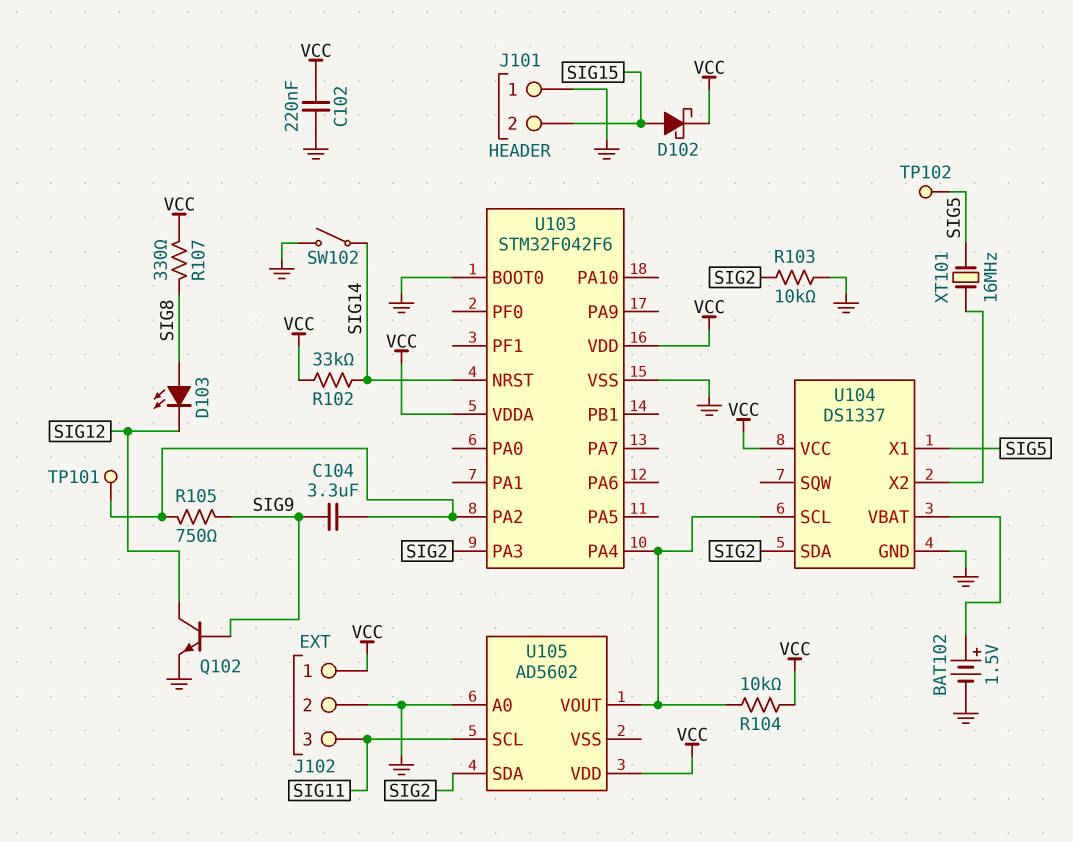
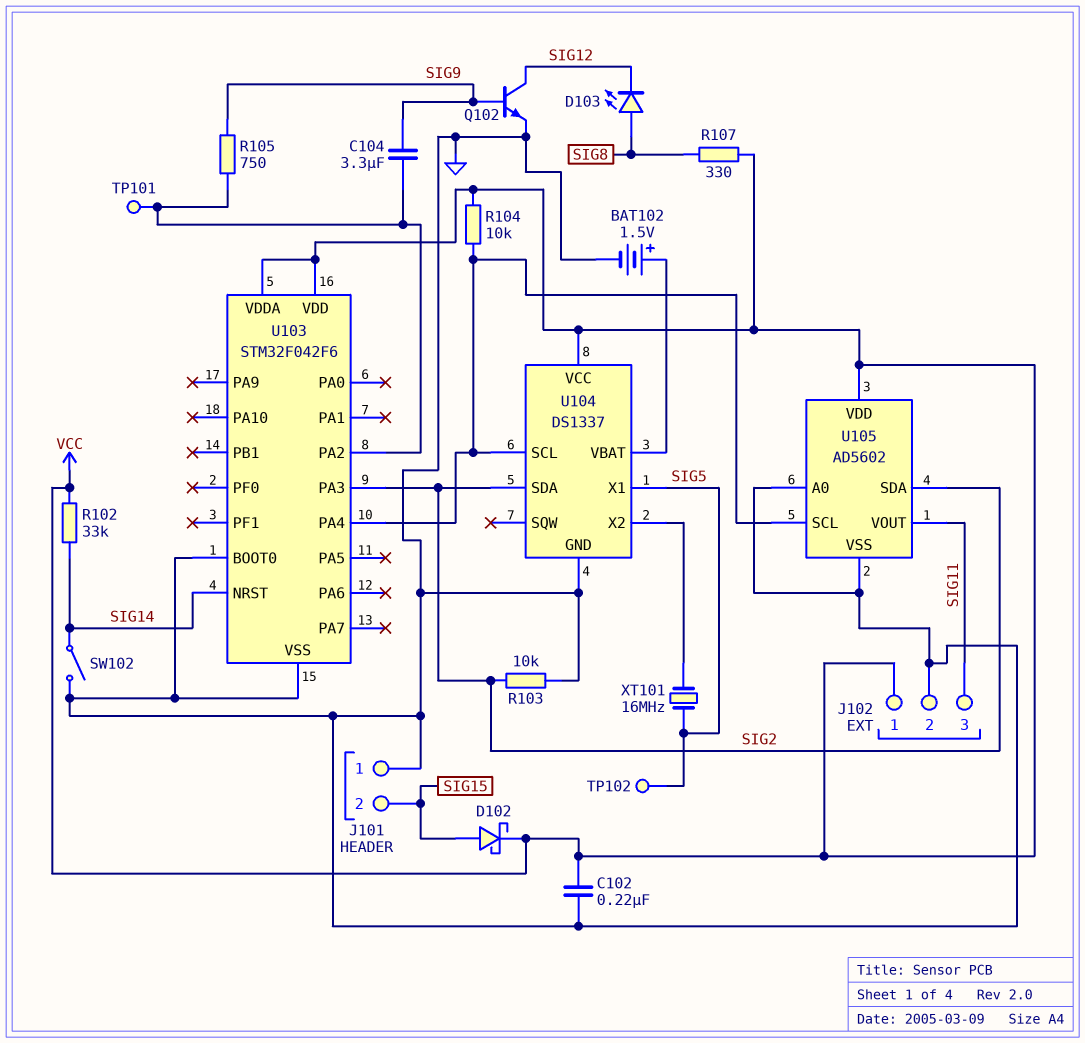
U105 pin SCL: SIG11 -> U103/PA4
U105 pin VOUT: U103/PA4 -> SIG11
U105 pin VSS: none -> GND

